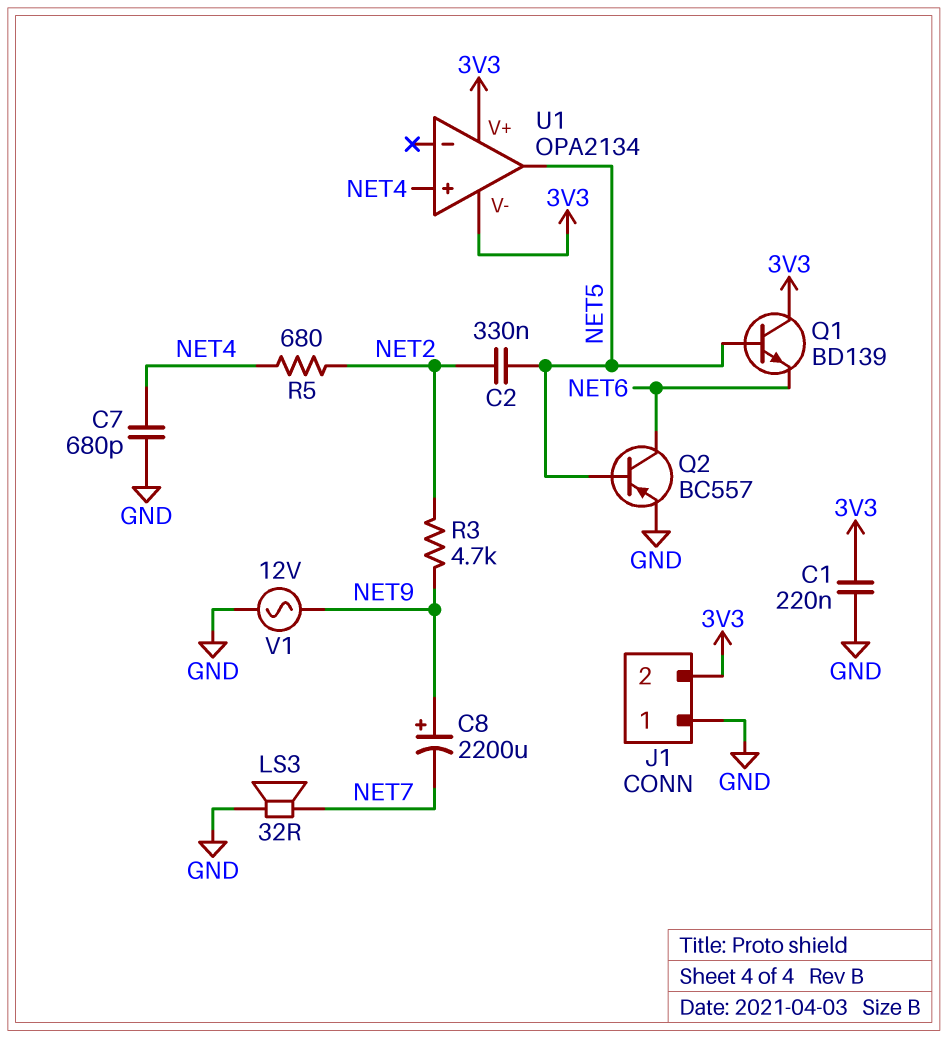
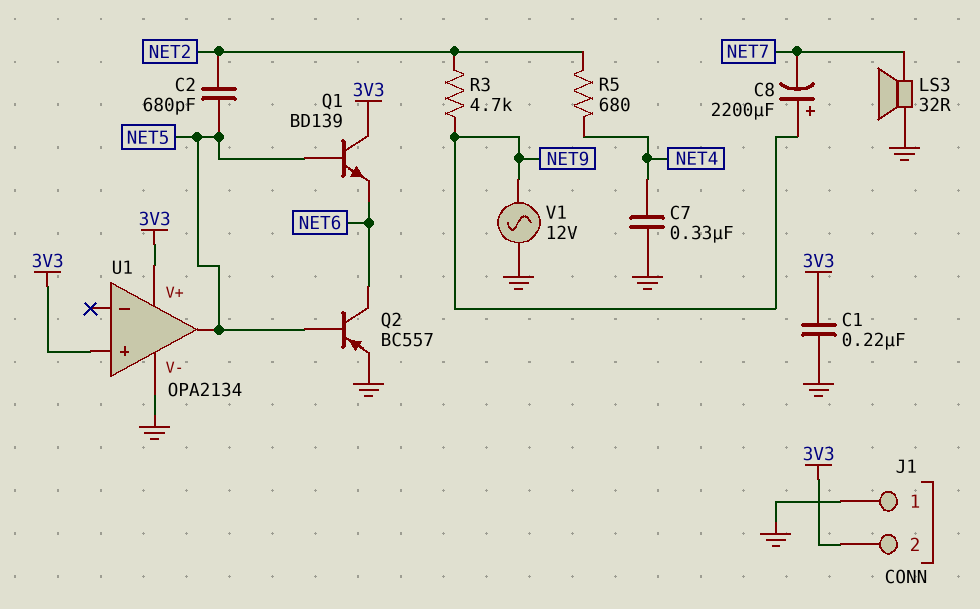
C2: 330nF (NET2, NET5) -> 680pF (NET2, NET5)
C7: 680pF (GND, NET4) -> 330nF (GND, NET4)
U1 pin V-: 3V3 -> GND
U1 pin in+: NET4 -> 3V3

